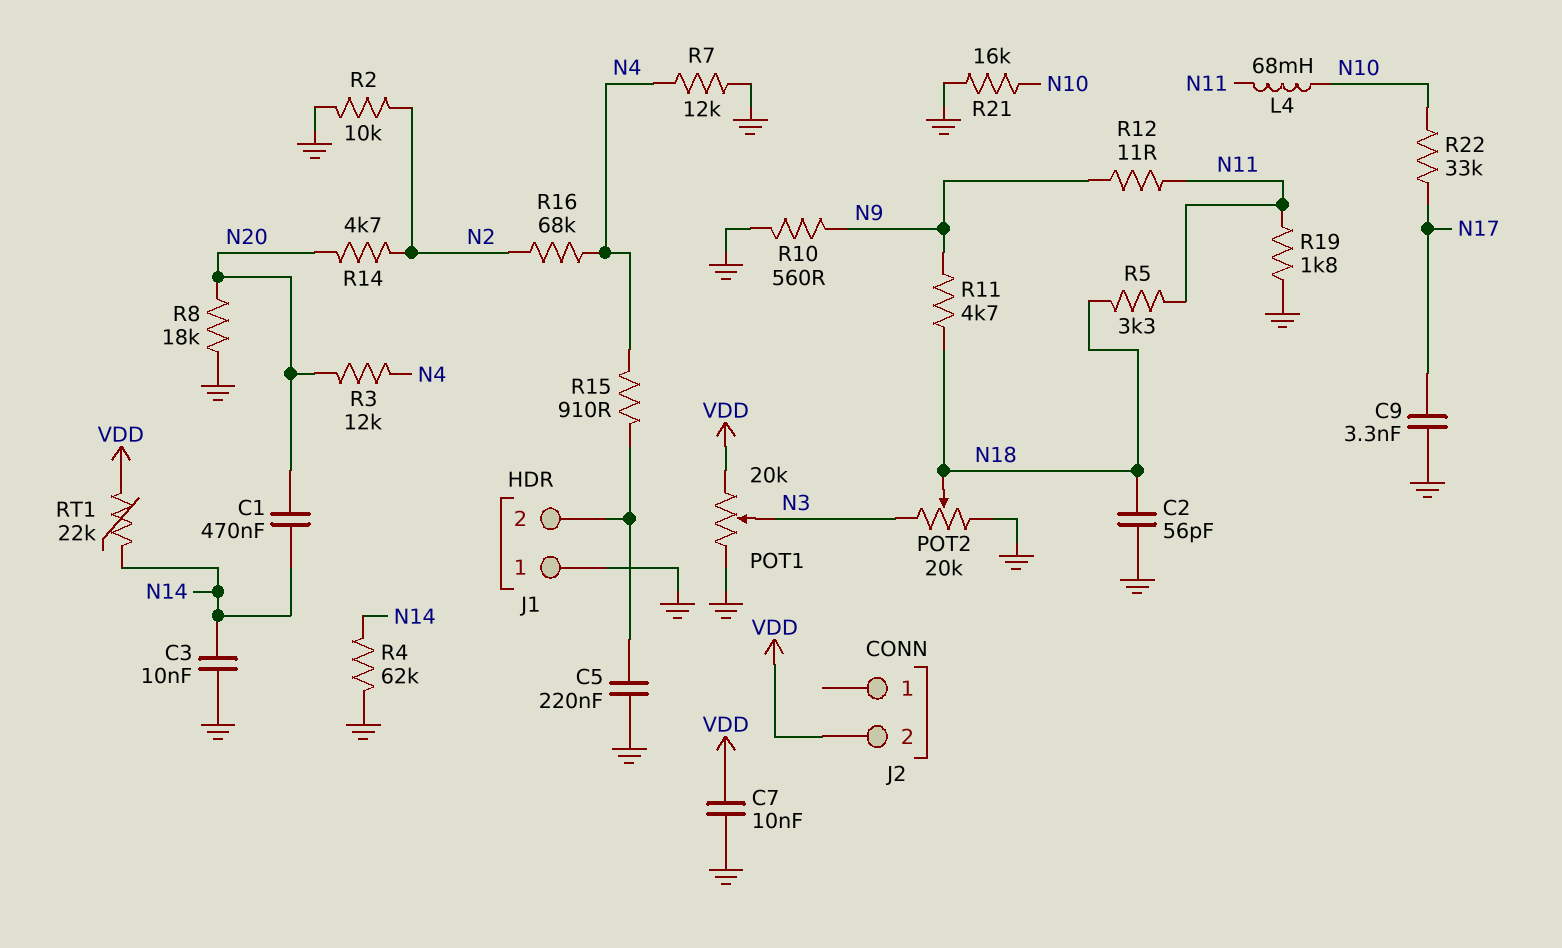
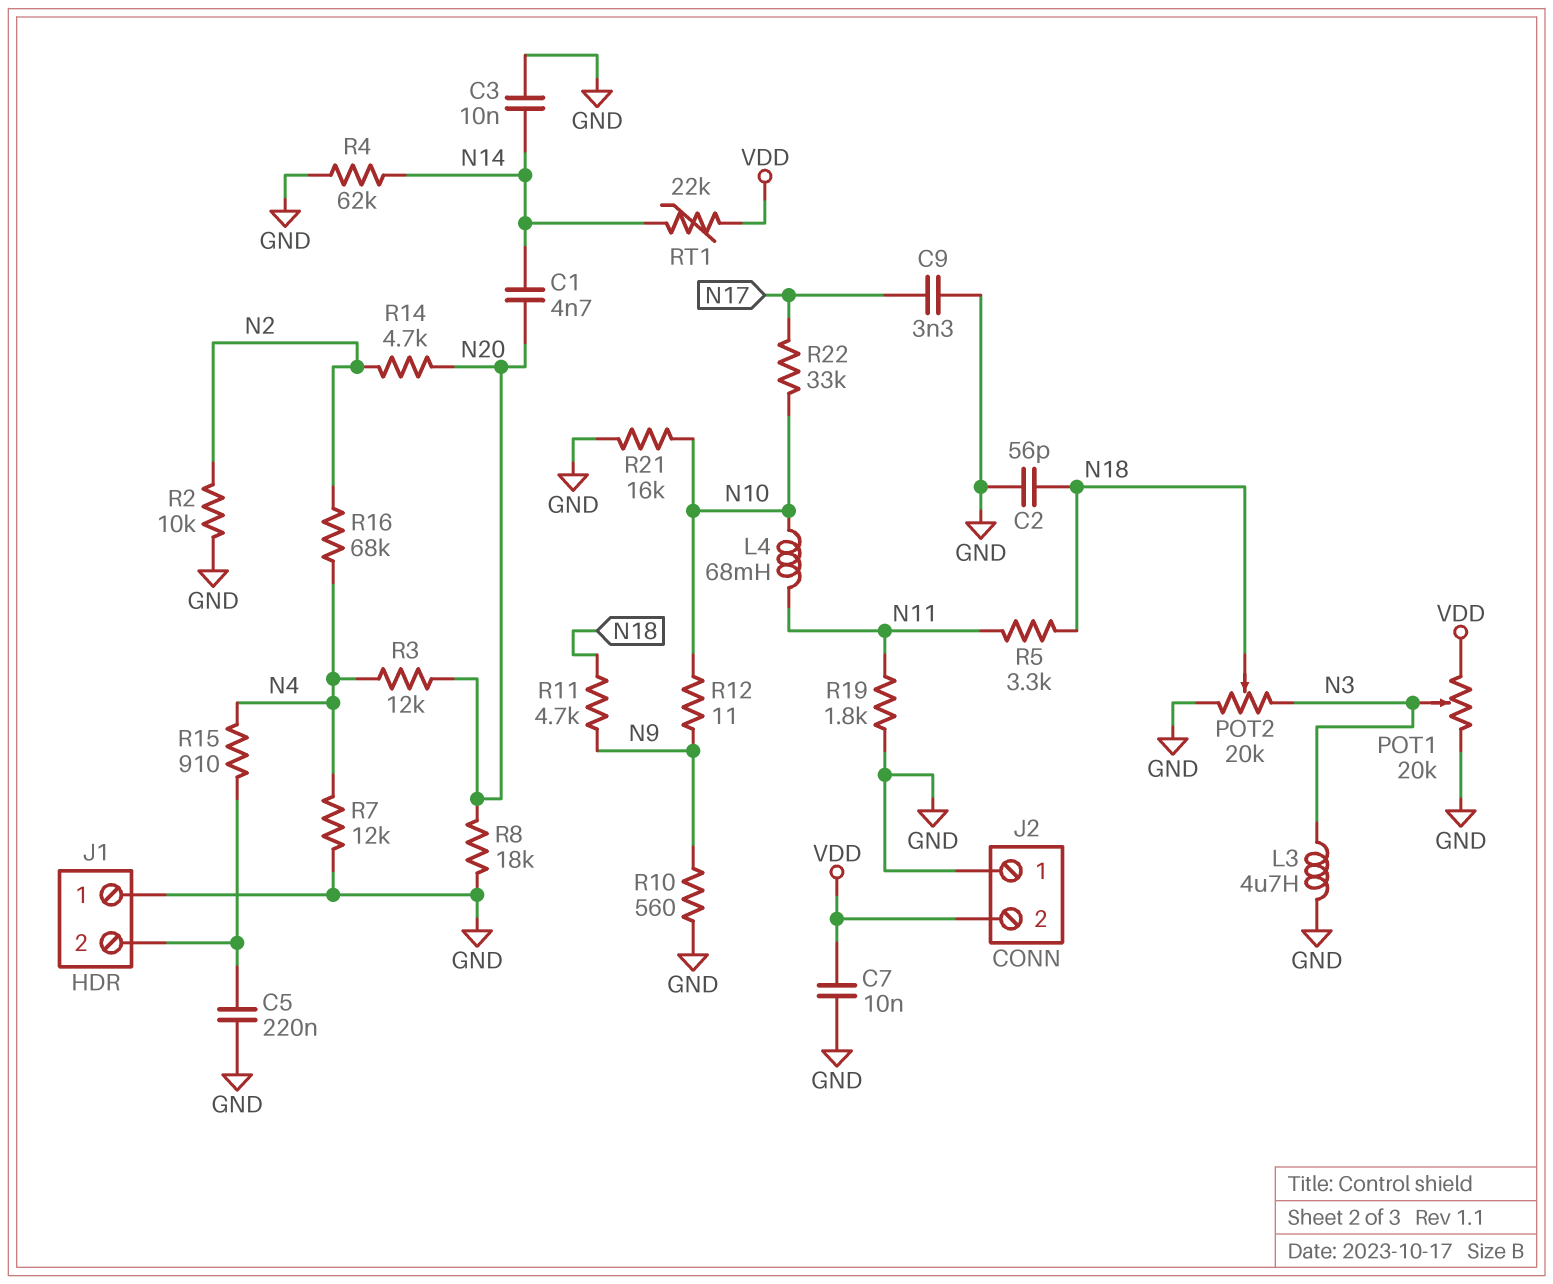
C1: 470nF (N14, N20) -> 4.7nF (N14, N20)
J2 pin 1: none -> GND
L3: none -> 4.7uH (GND, N3)
R12: 11 (N9, N11) -> 11 (N9, N10)

